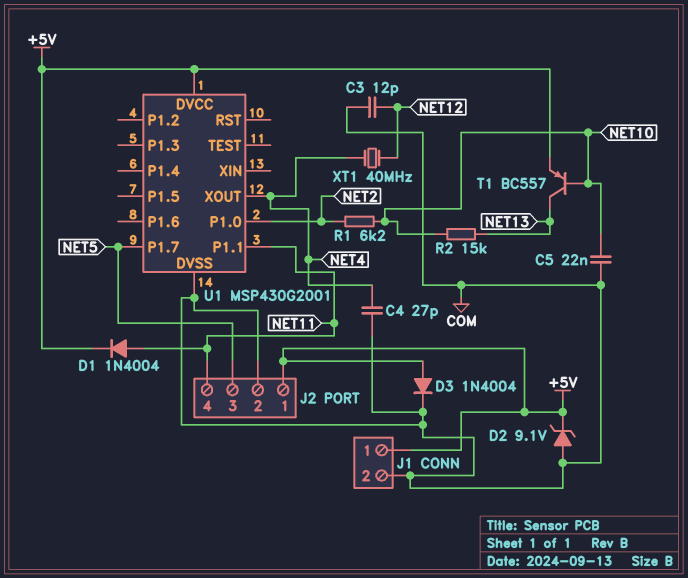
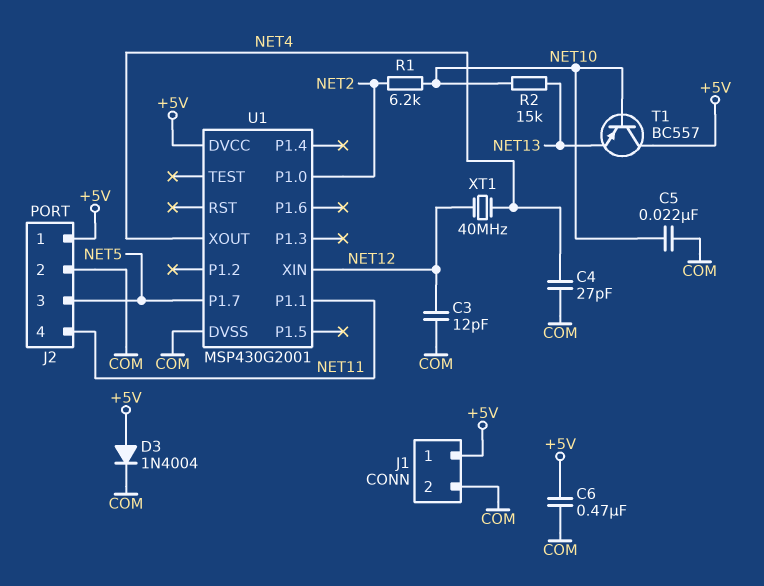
C6: none -> 470nF (+5V, COM)
D1: diode 1N4004 (A NET11, K +5V) -> none
D2: zener 9.1V (A COM, K +5V) -> none
T1: PNP BC557 (B NET10, C NET13, E +5V) -> PNP BC557 (B NET10, C +5V, E NET13)
U1 pin XIN: none -> NET12

